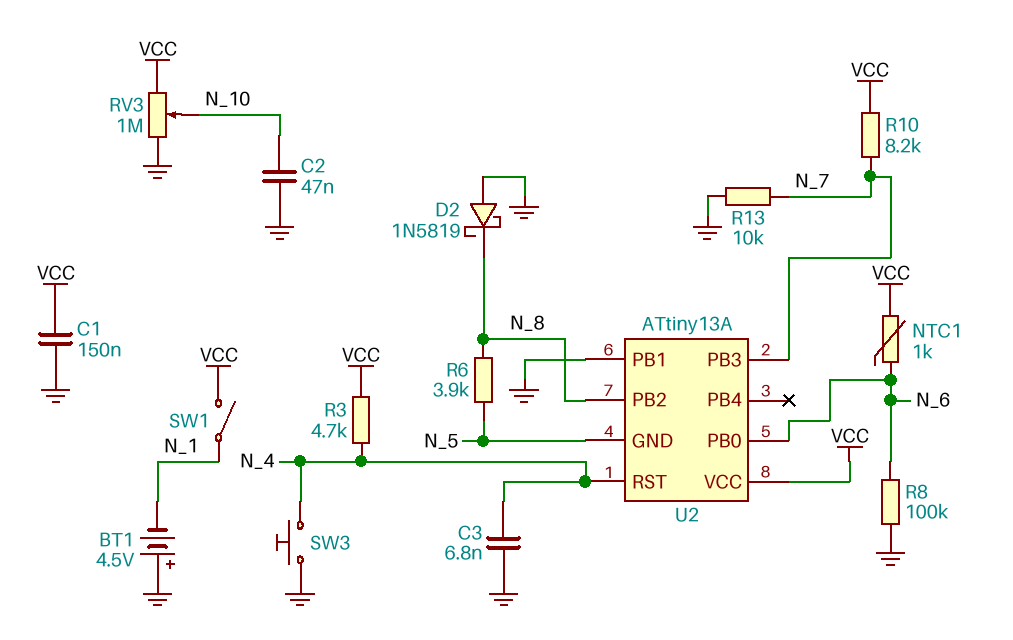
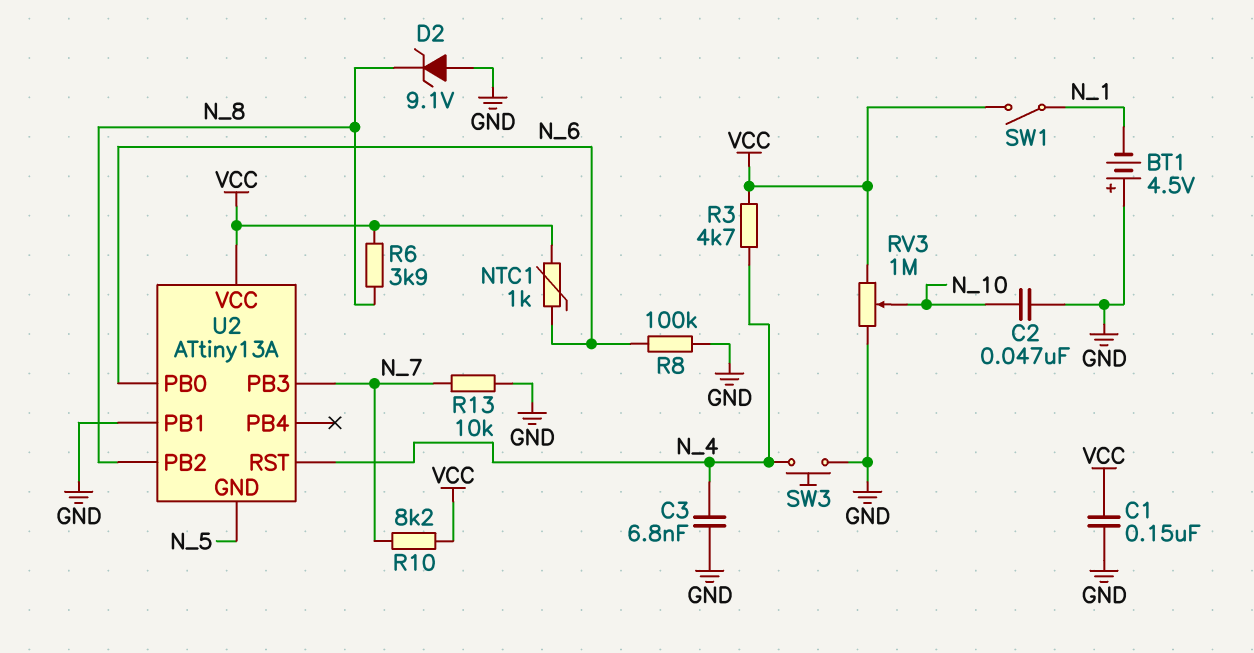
D2: schottky 1N5819 (A GND, K N_8) -> zener 9.1V (A GND, K N_8)
R6: 3.9k (N_5, N_8) -> 3.9k (N_8, VCC)

